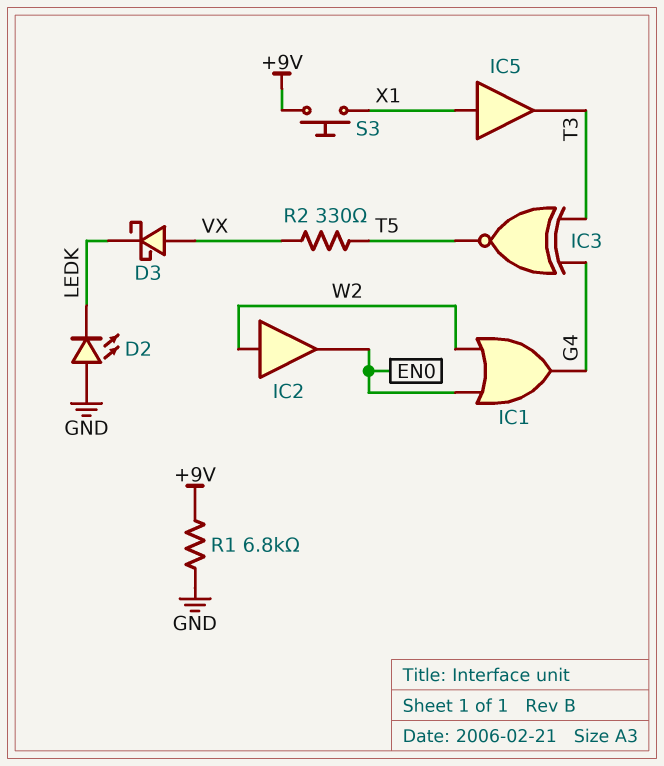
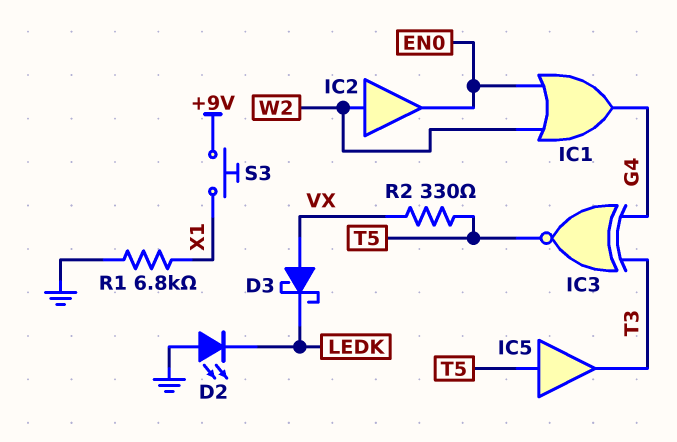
IC5: buffer (in X1, out T3) -> buffer (in T5, out T3)
R1: 6.8k (+9V, GND) -> 6.8k (GND, X1)

